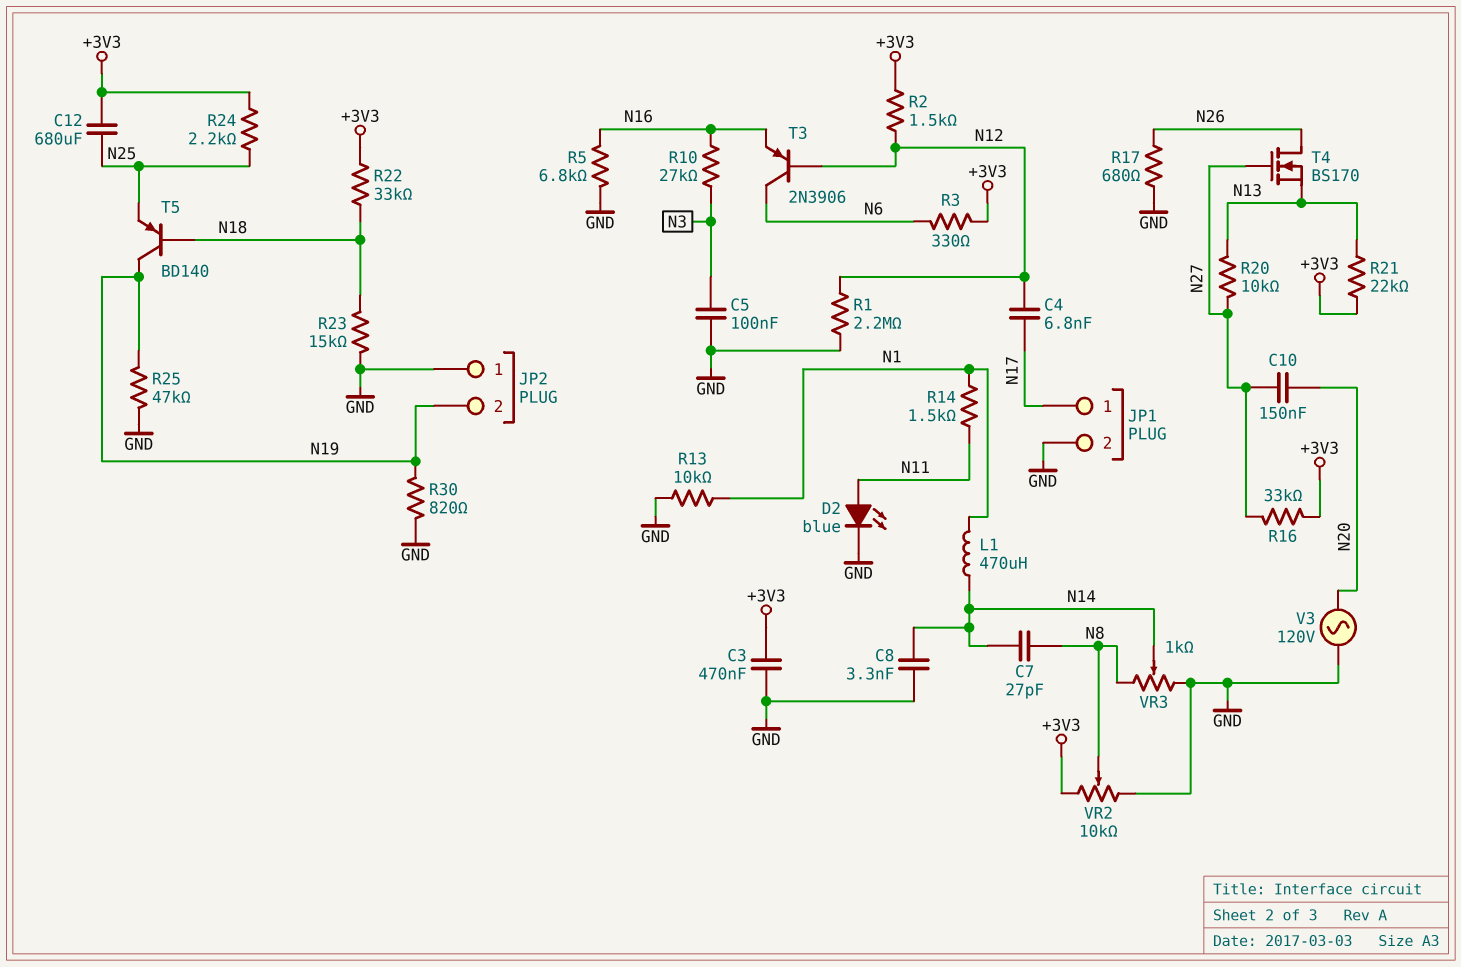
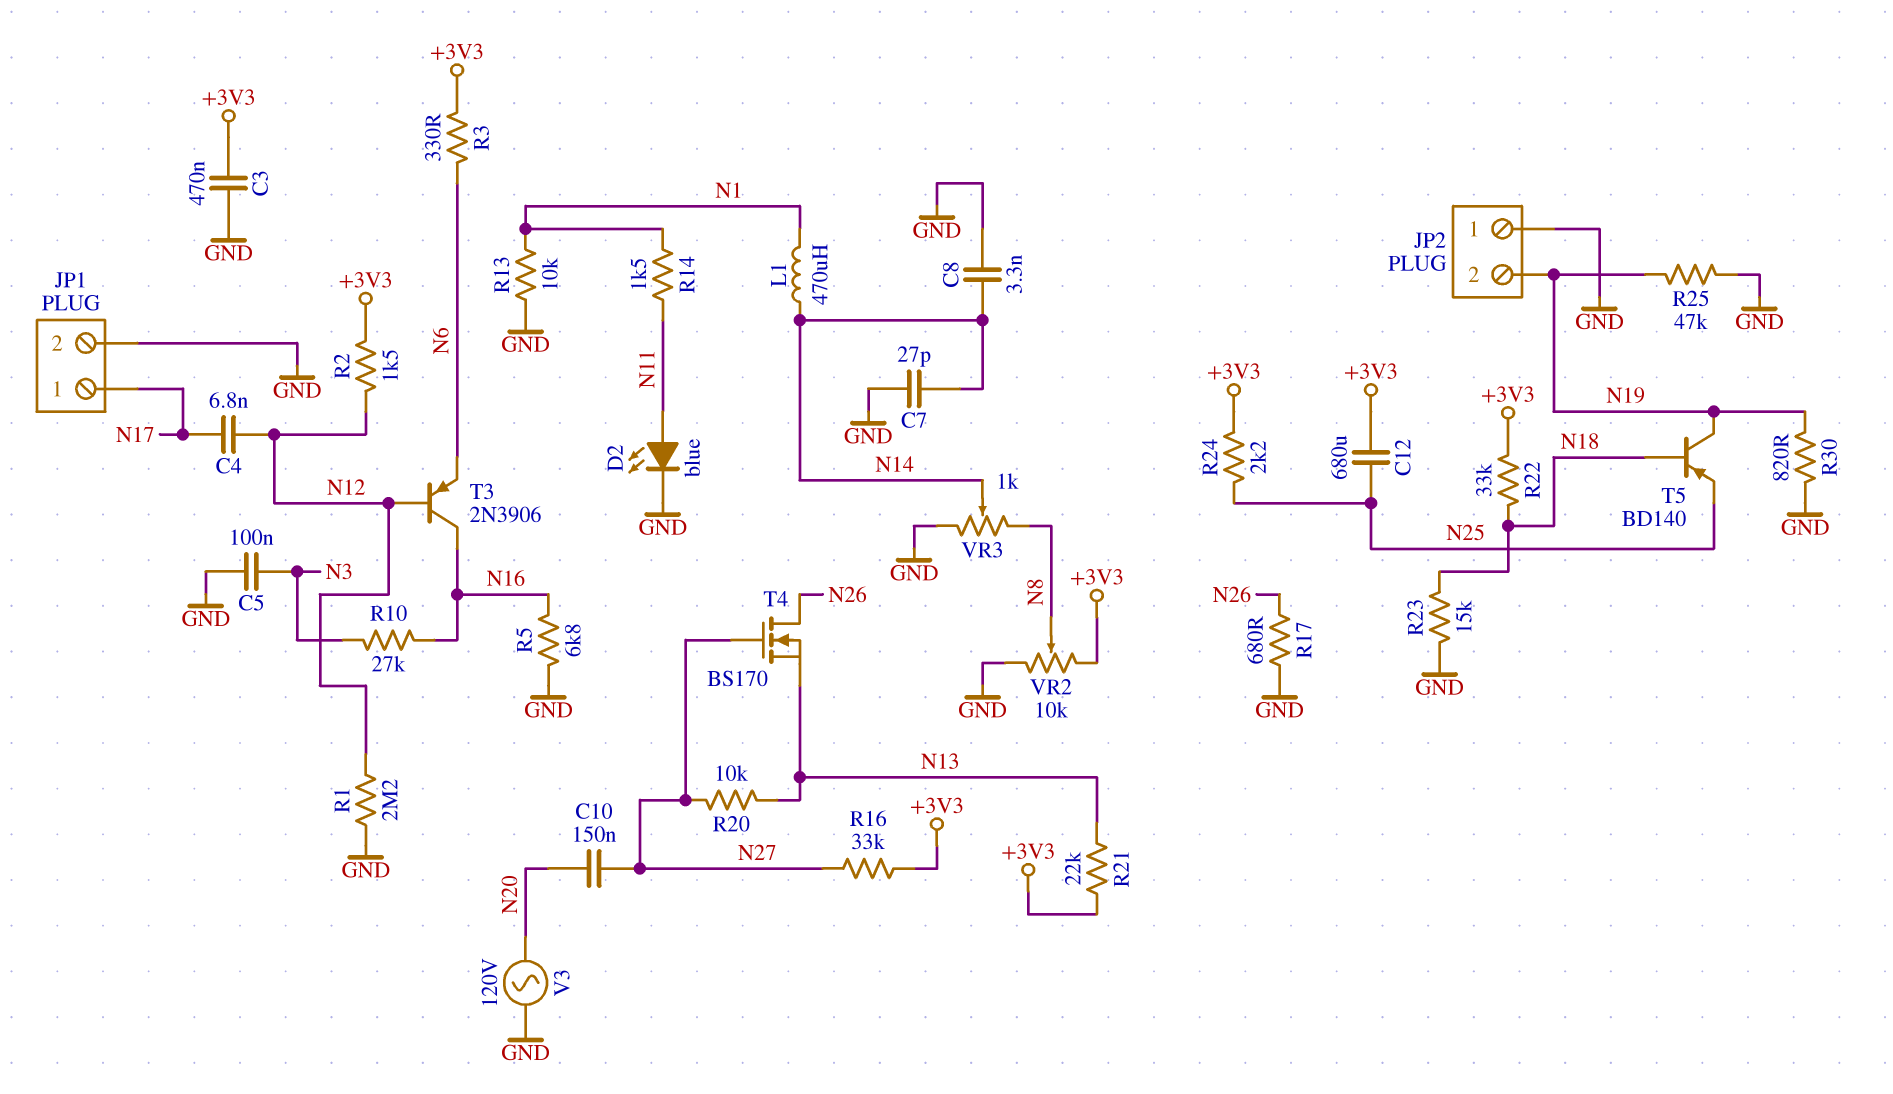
C7: 27pF (N8, N14) -> 27pF (GND, N14)
T3: PNP 2N3906 (B N12, C N6, E N16) -> PNP 2N3906 (B N12, C N16, E N6)

